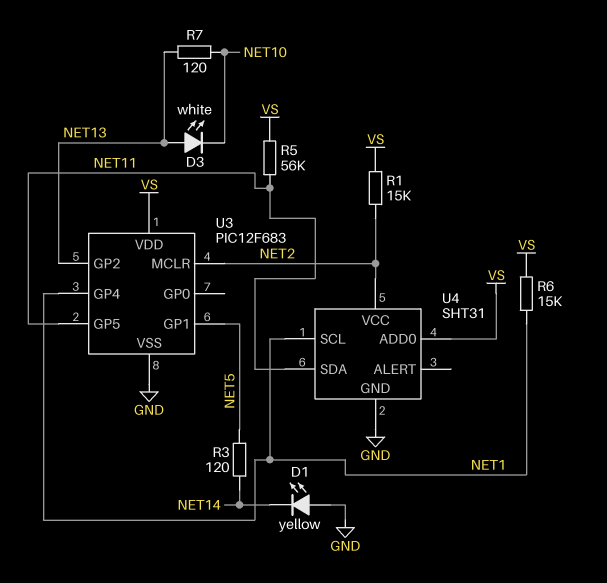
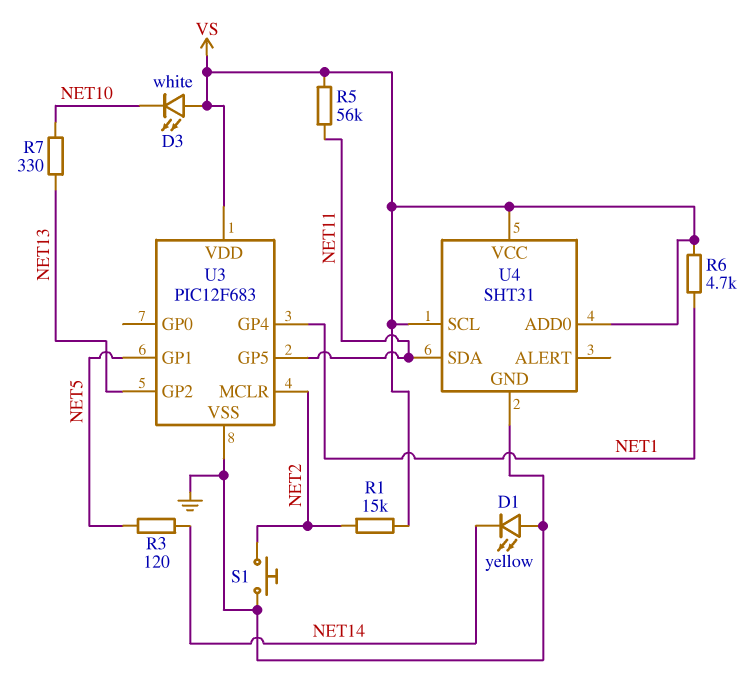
D3: LED white (A NET13, K NET10) -> LED white (A VS, K NET10)
R6: 15k (NET1, VS) -> 4.7k (NET1, VS)
R7: 120 (NET10, NET13) -> 330 (NET10, NET13)
S1: none -> button (GND, NET2)
U4 pin SCL: NET1 -> VS
U4 pin VCC: NET2 -> VS

